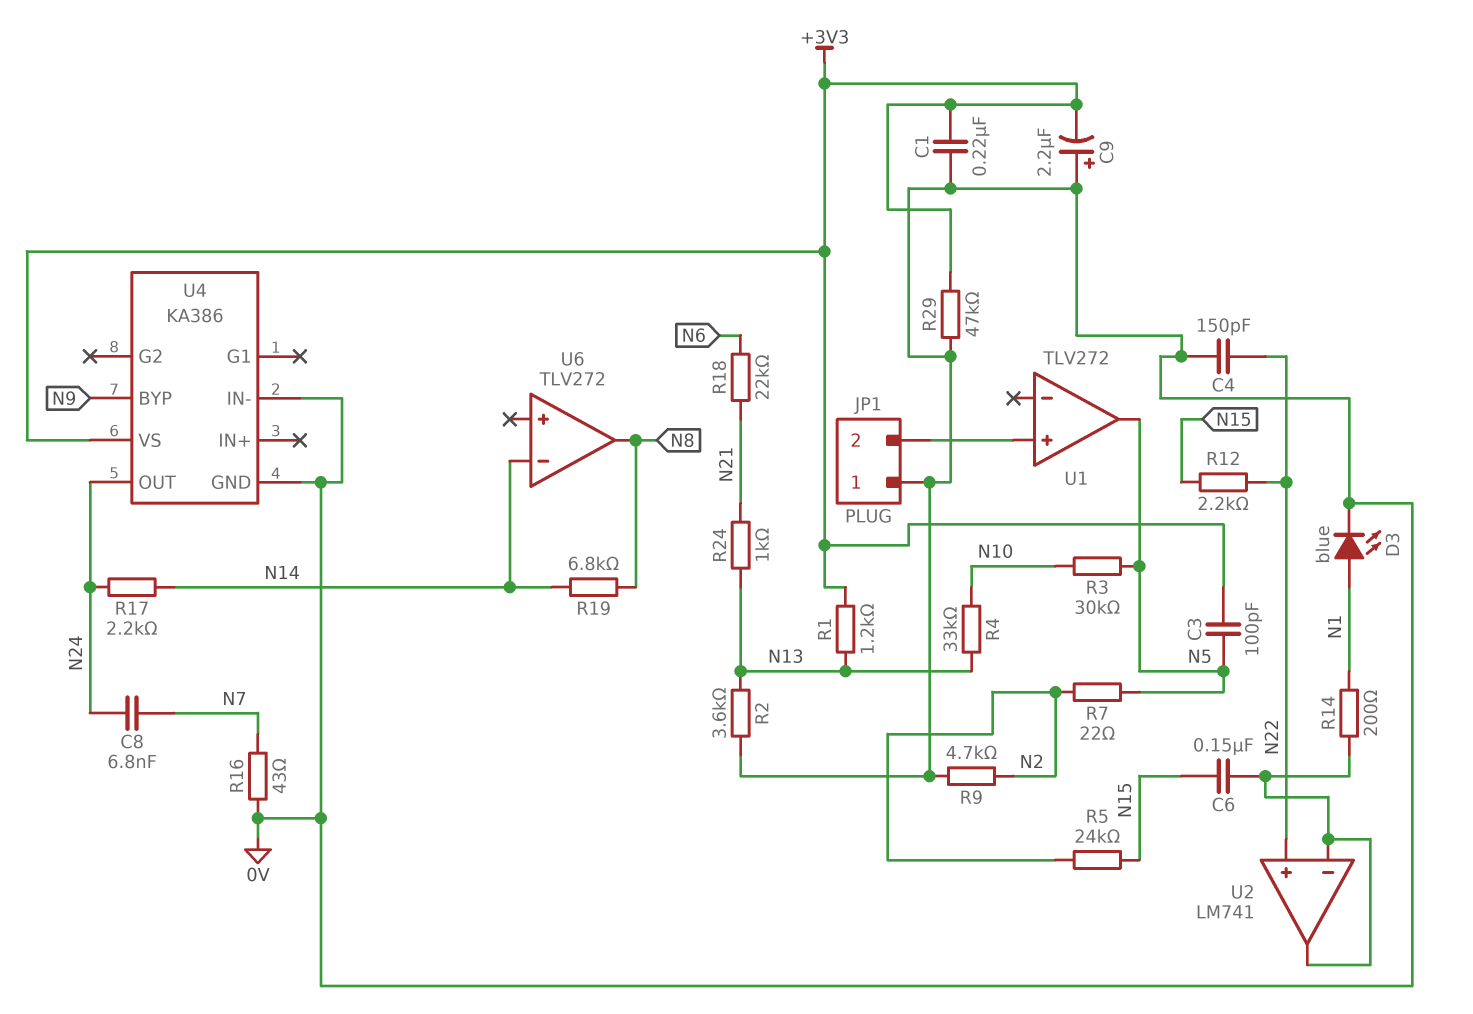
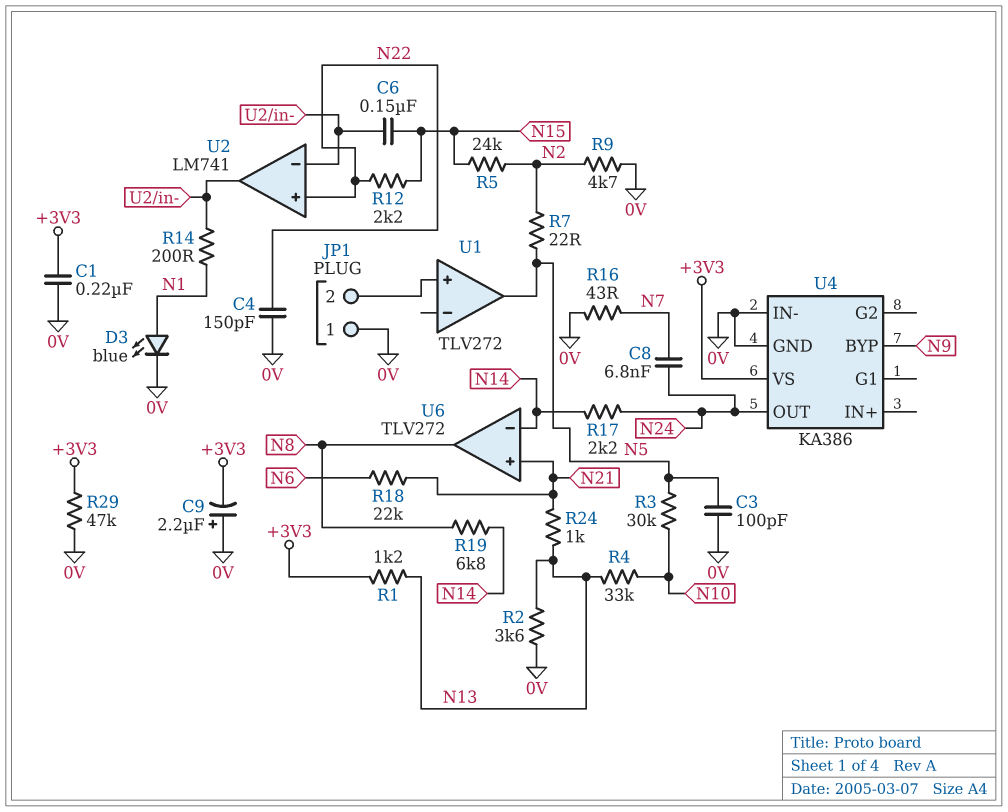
C3: 100pF (+3V3, N5) -> 100pF (0V, N5)
U6 pin in+: none -> N21

